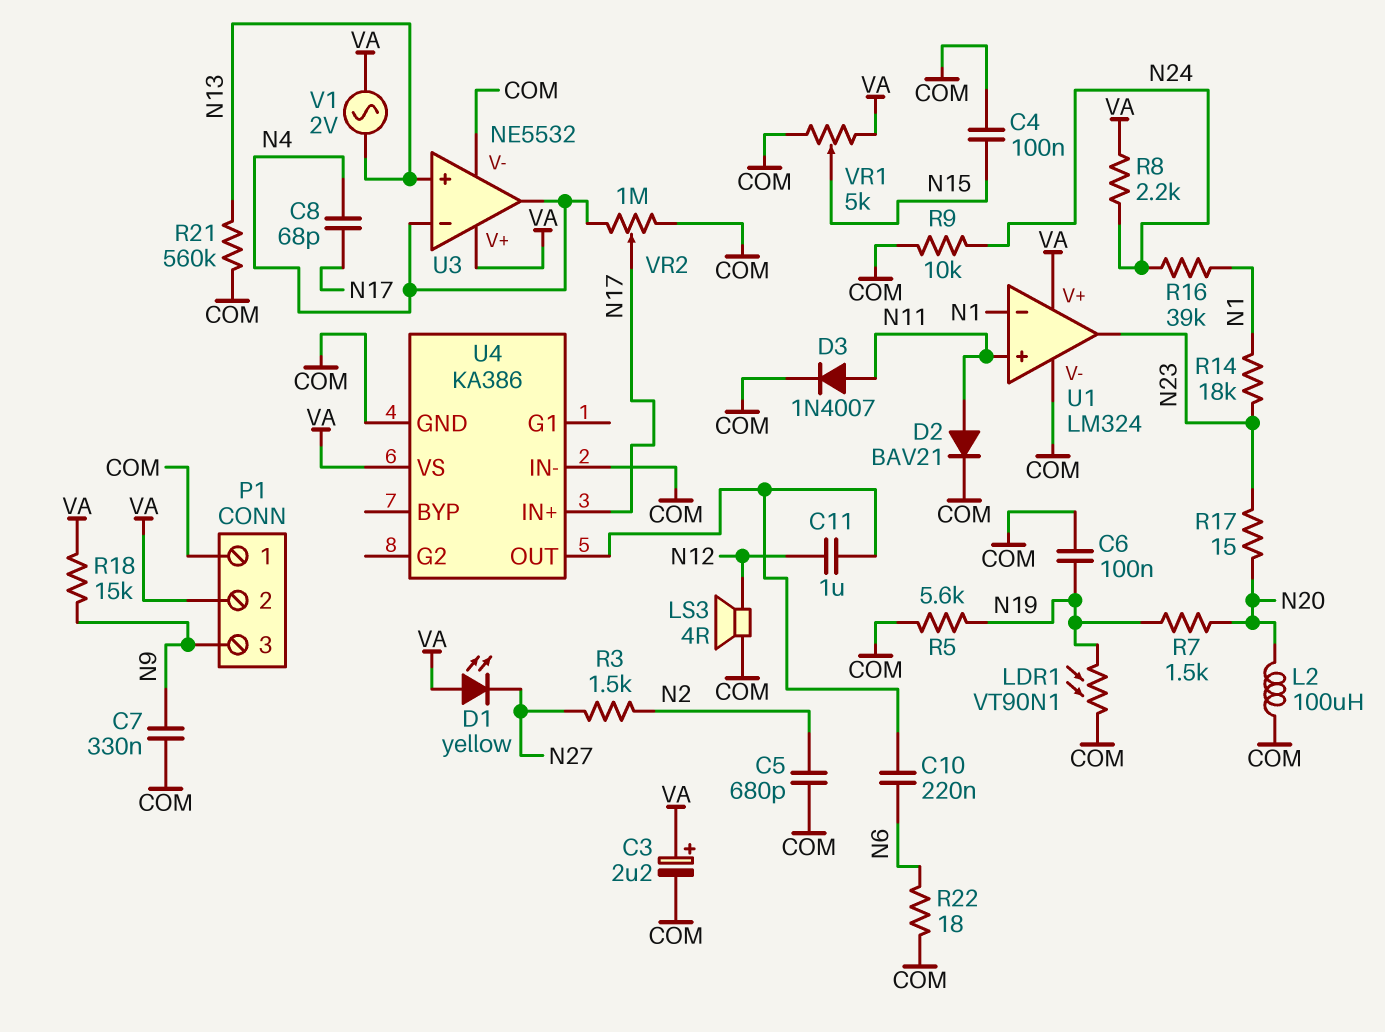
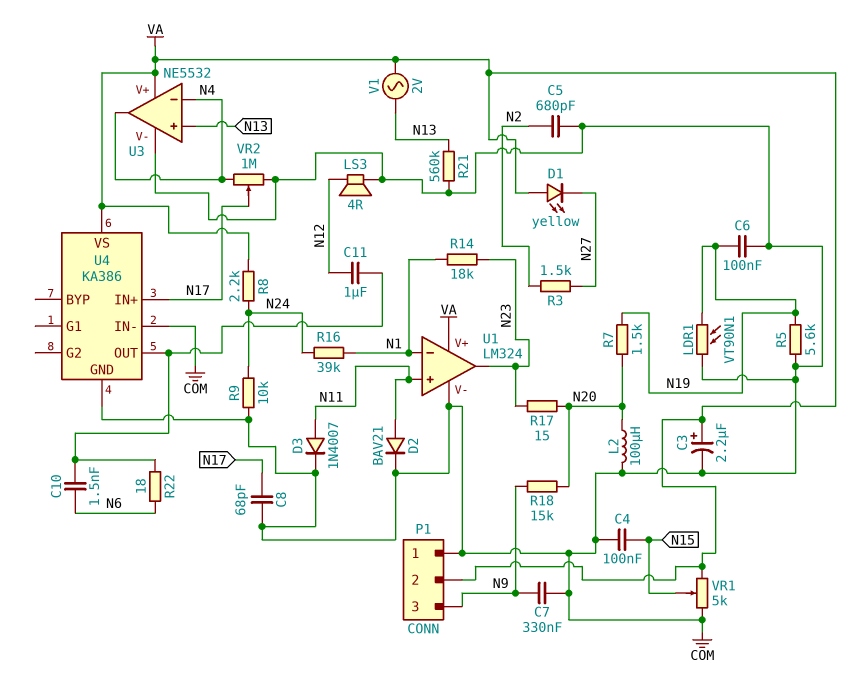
C8: 68pF (N4, N17) -> 68pF (COM, N17)
C10: 220nF (N6, U4/OUT) -> 1.5nF (N6, U4/OUT)
R18: 15k (N9, VA) -> 15k (N9, N20)
R22: 18 (COM, N6) -> 18 (N6, U4/OUT)

